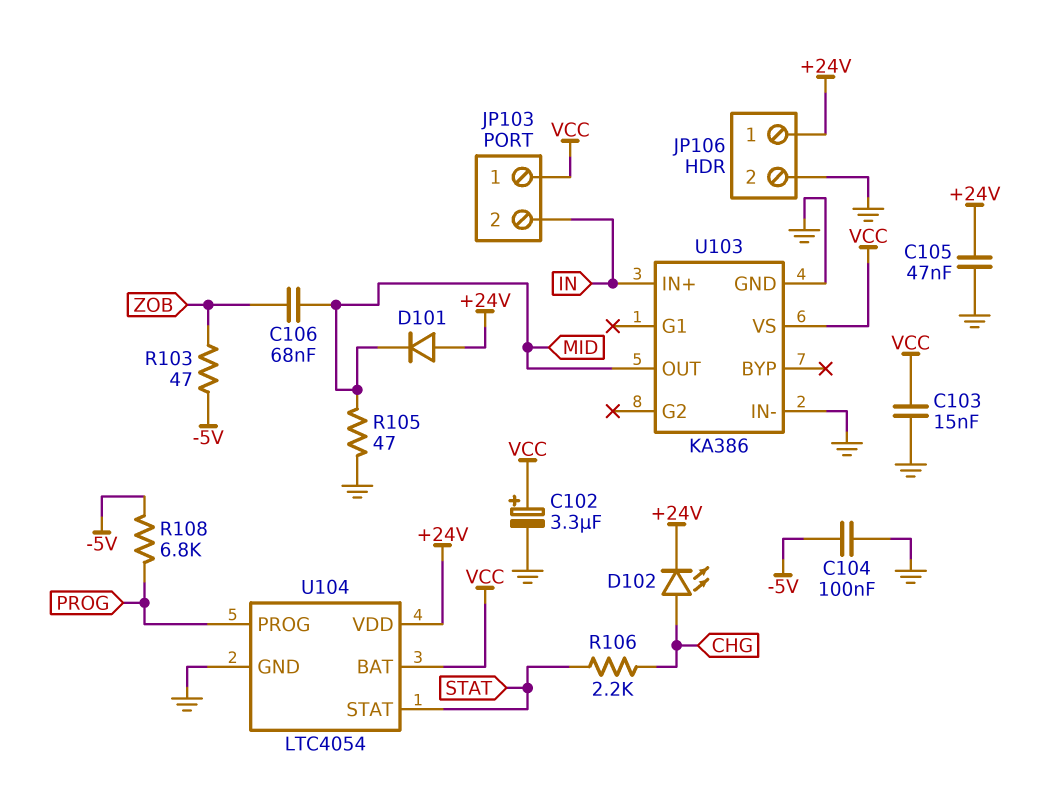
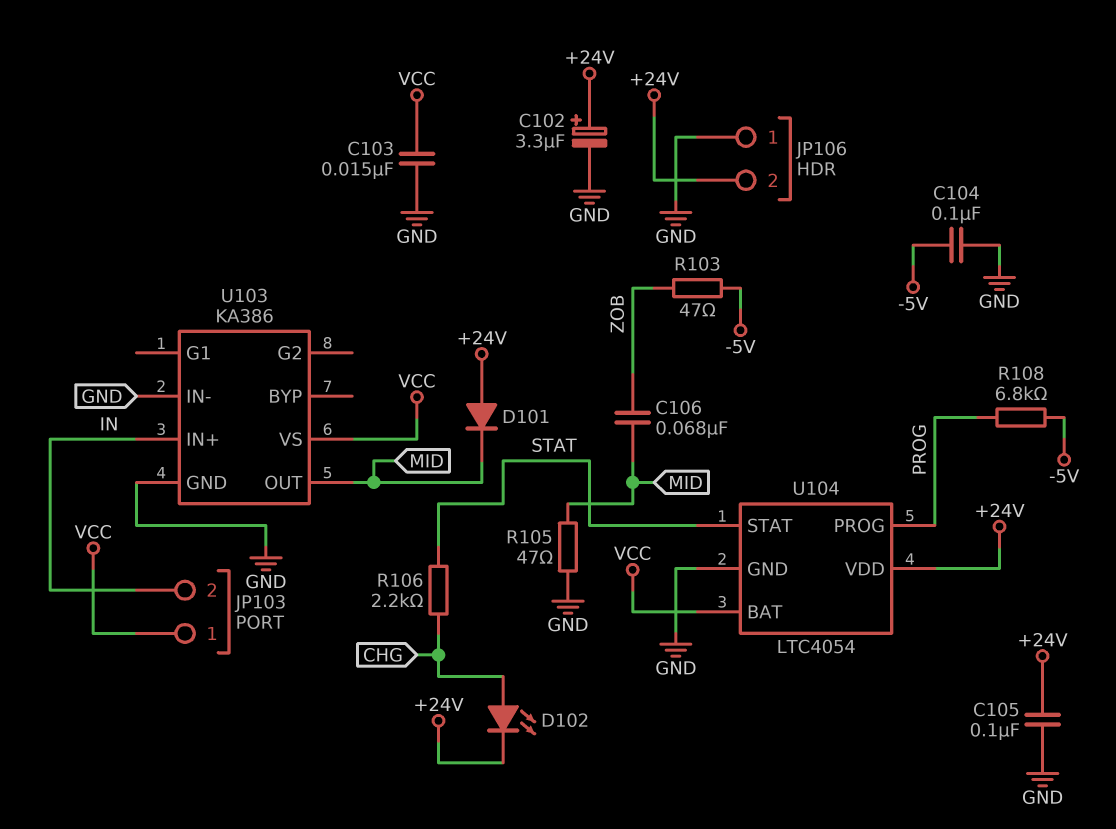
C102: 3.3uF (plus VCC, minus GND) -> 3.3uF (plus +24V, minus GND)
C105: 47nF (+24V, GND) -> 100nF (+24V, GND)
JP106 pin 1: +24V -> GND
JP106 pin 2: GND -> +24V

